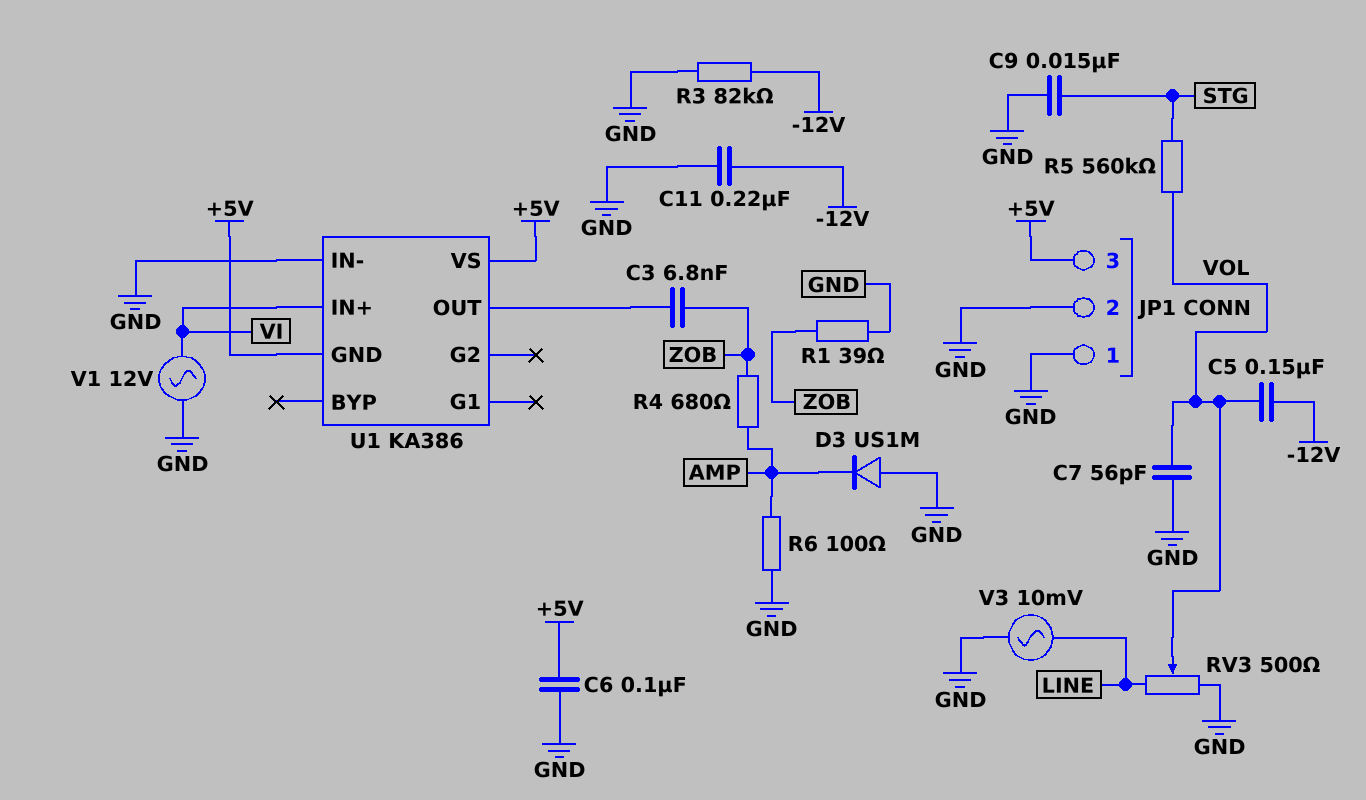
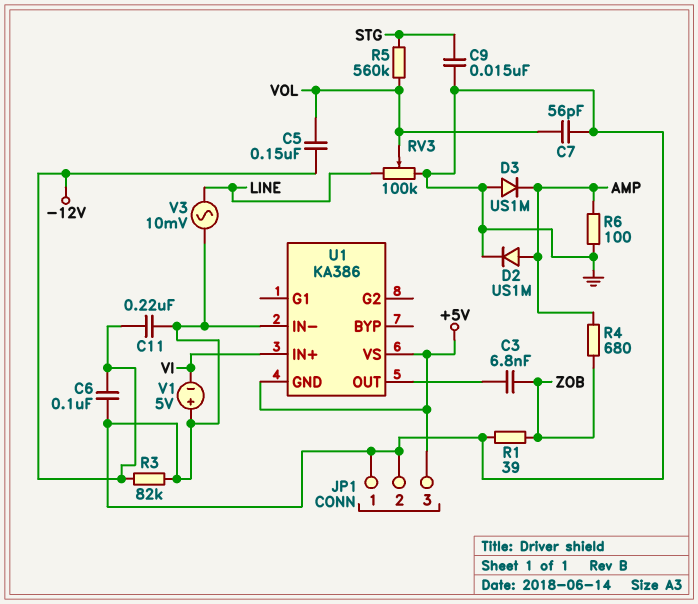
C6: 100nF (+5V, GND) -> 100nF (-12V, GND)
D2: none -> diode US1M (A AMP, K GND)
RV3: 500 (GND, LINE, wiper VOL) -> 100k (GND, LINE, wiper VOL)
V1: AC 12V (GND, VI) -> 5V (plus GND, minus VI)

